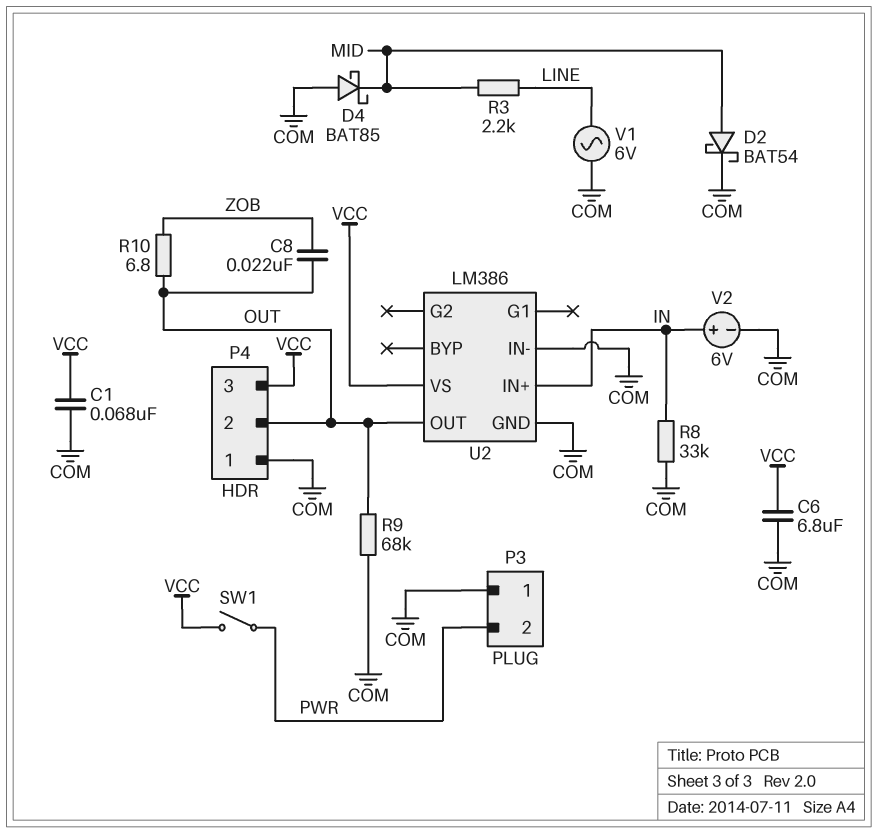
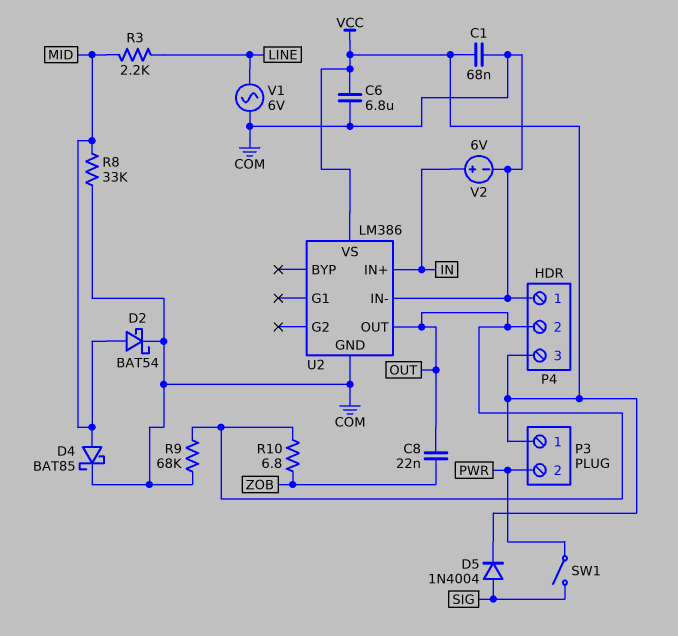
D4: schottky BAT85 (A COM, K MID) -> schottky BAT85 (A MID, K COM)
D5: none -> diode 1N4004 (A SIG, K VCC)
P3 pin 1: COM -> VCC
R8: 33k (COM, IN) -> 33k (COM, MID)
SW1: switch (PWR, VCC) -> switch (PWR, SIG)

